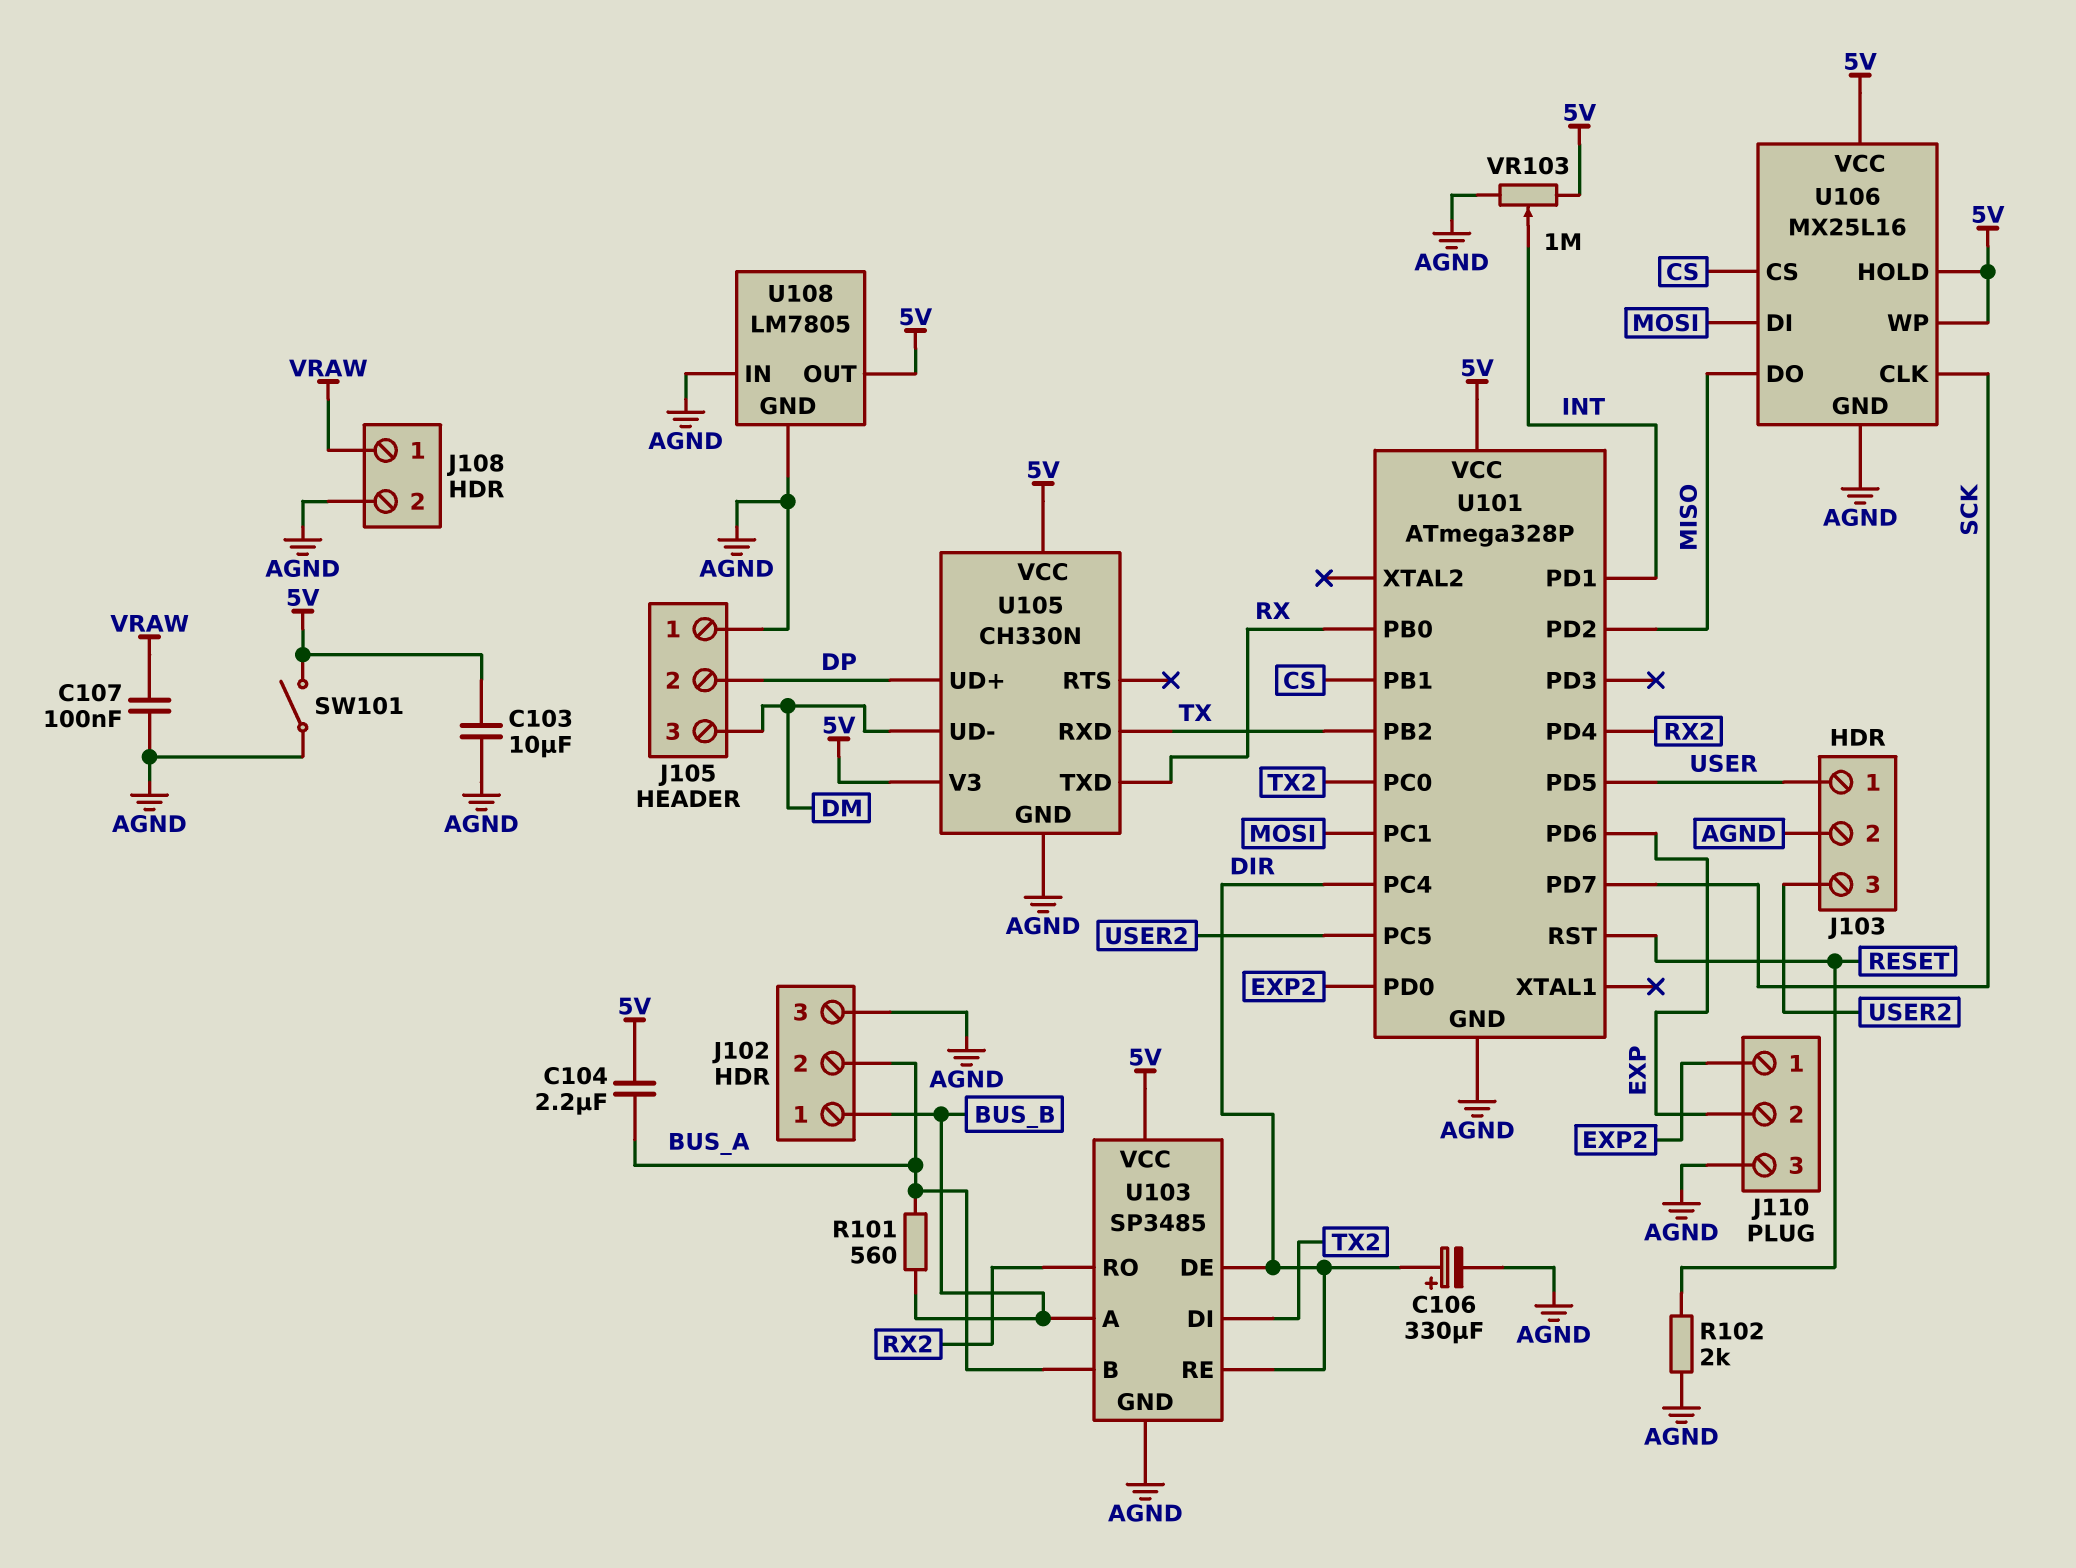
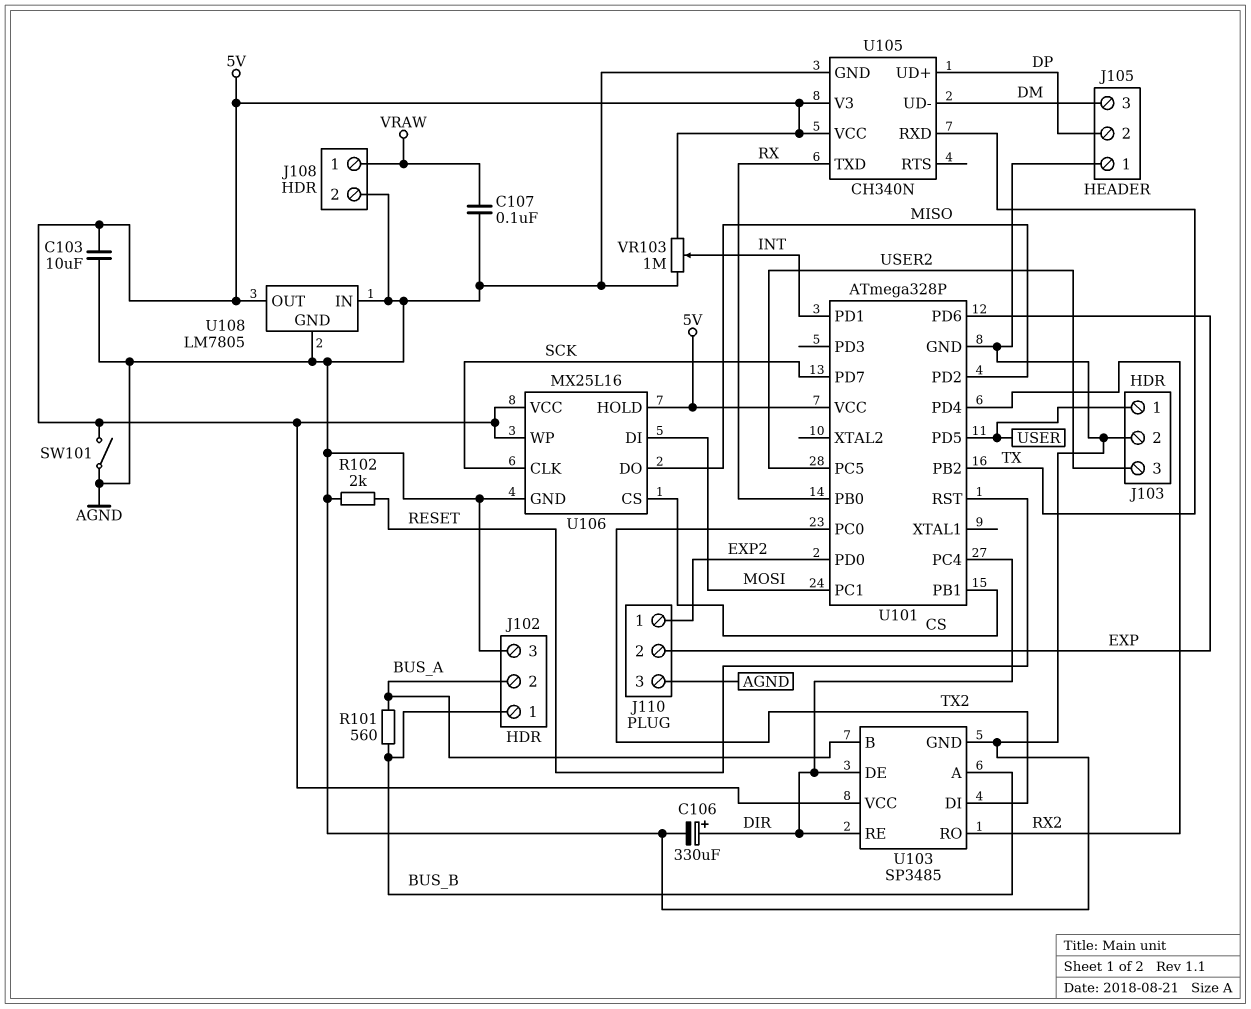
C104: 2.2uF (5V, BUS_A) -> none
U105: CH330N -> CH340N

